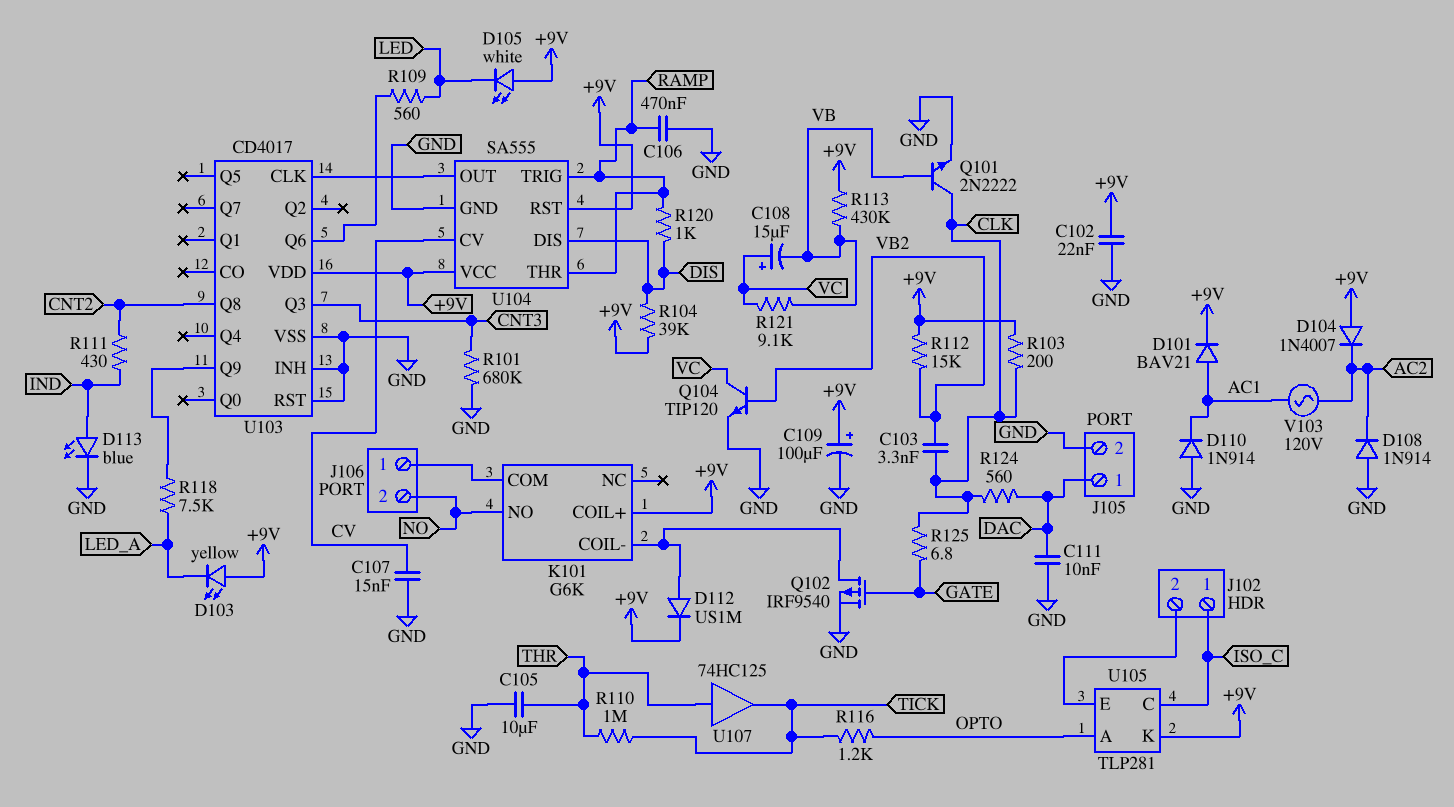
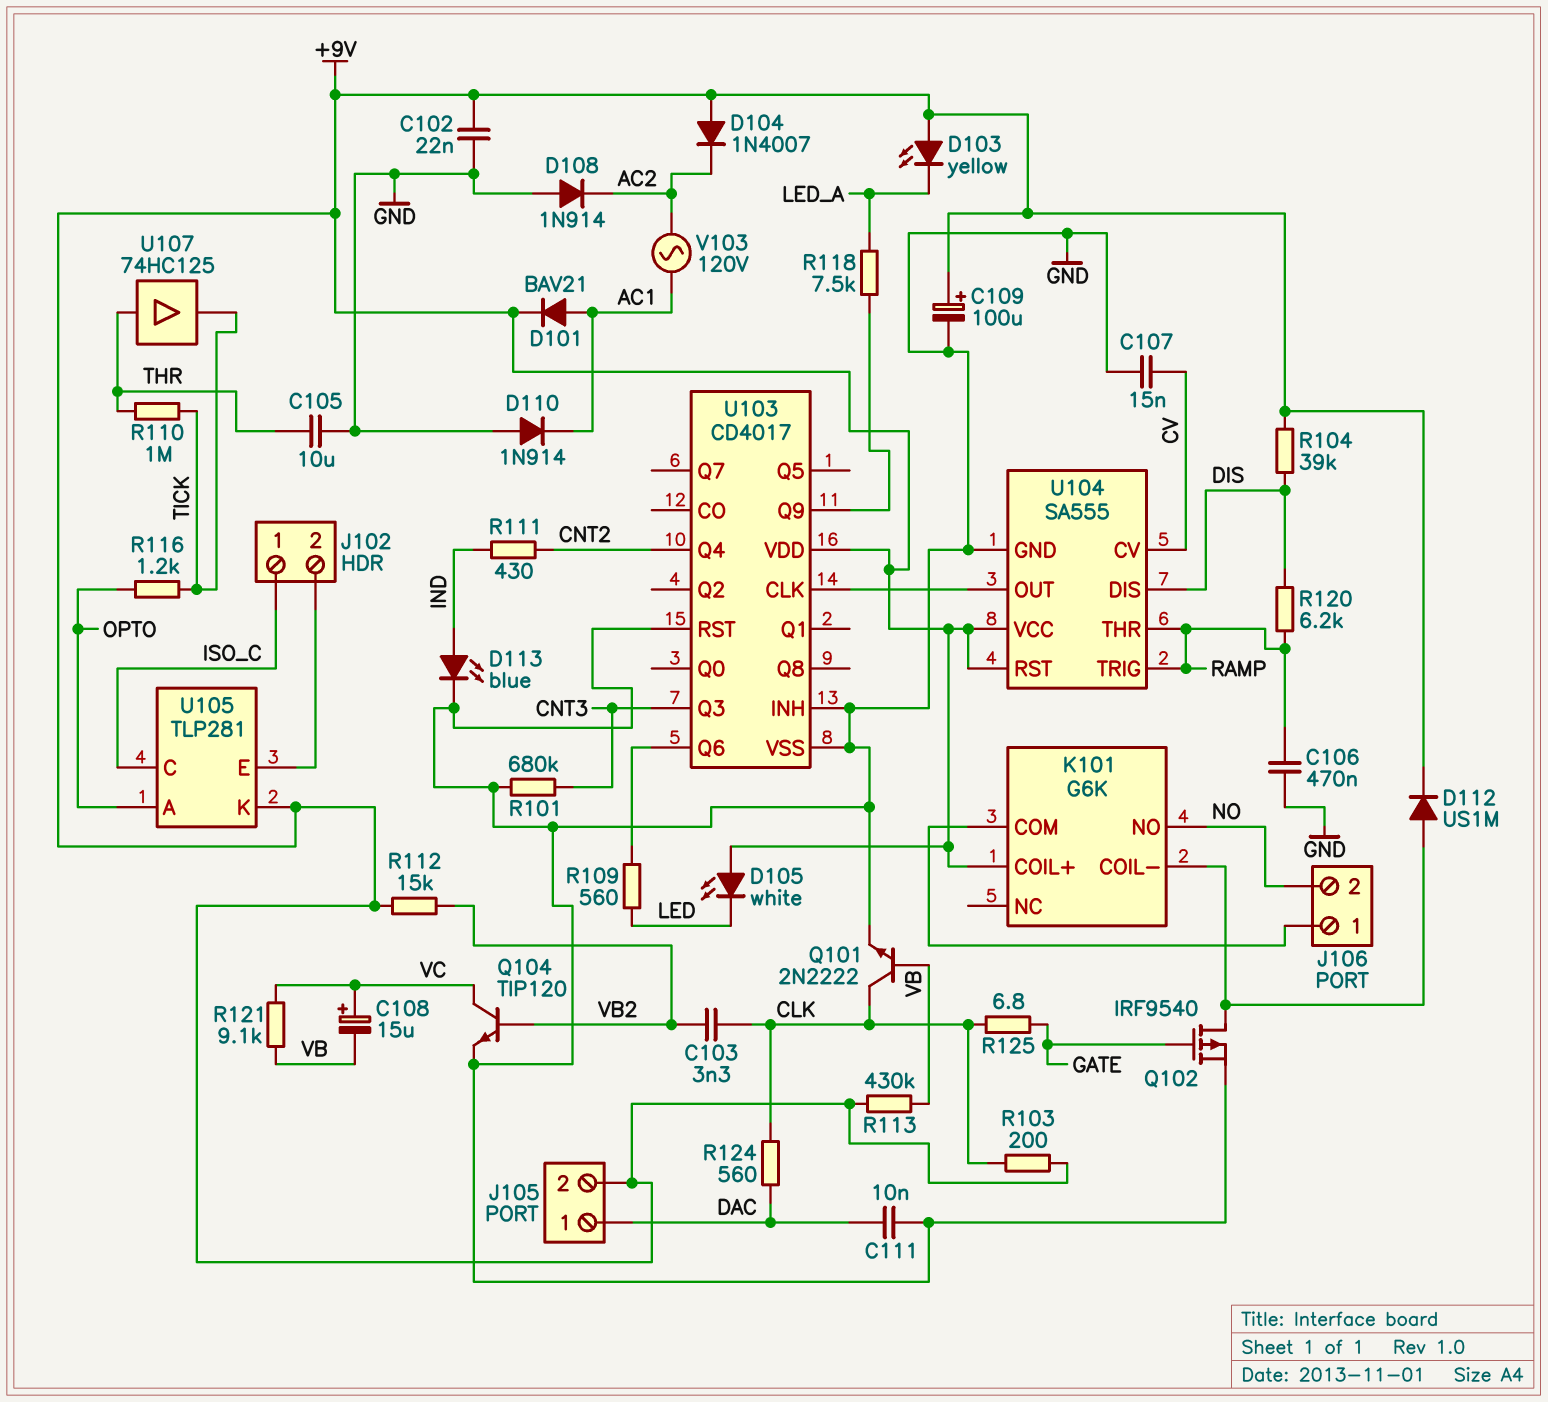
J105 pin 2: GND -> +9V
R120: 1k (DIS, RAMP) -> 6.2k (DIS, RAMP)
U103 pin Q4: none -> CNT2
U103 pin Q8: CNT2 -> none

